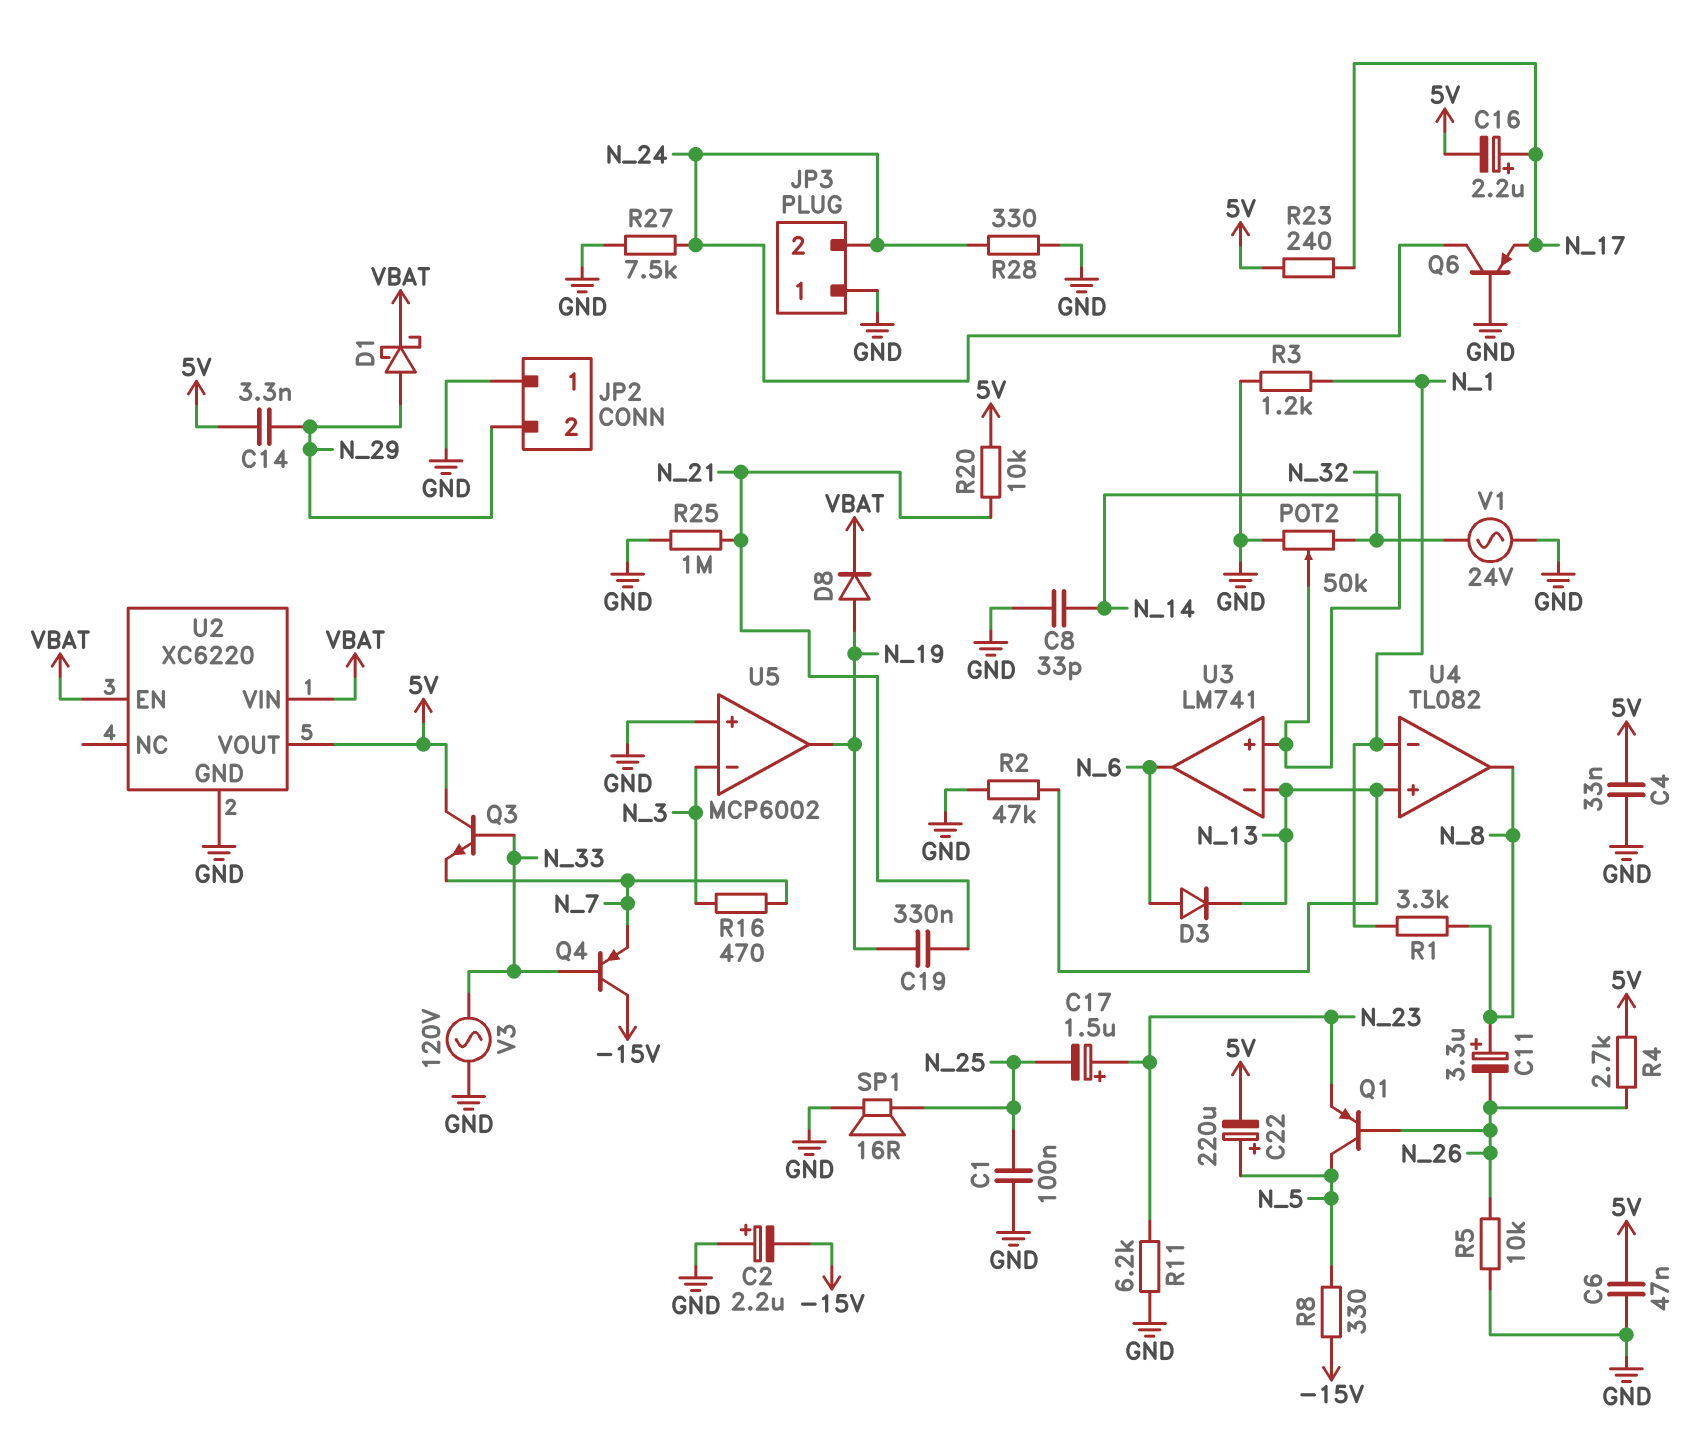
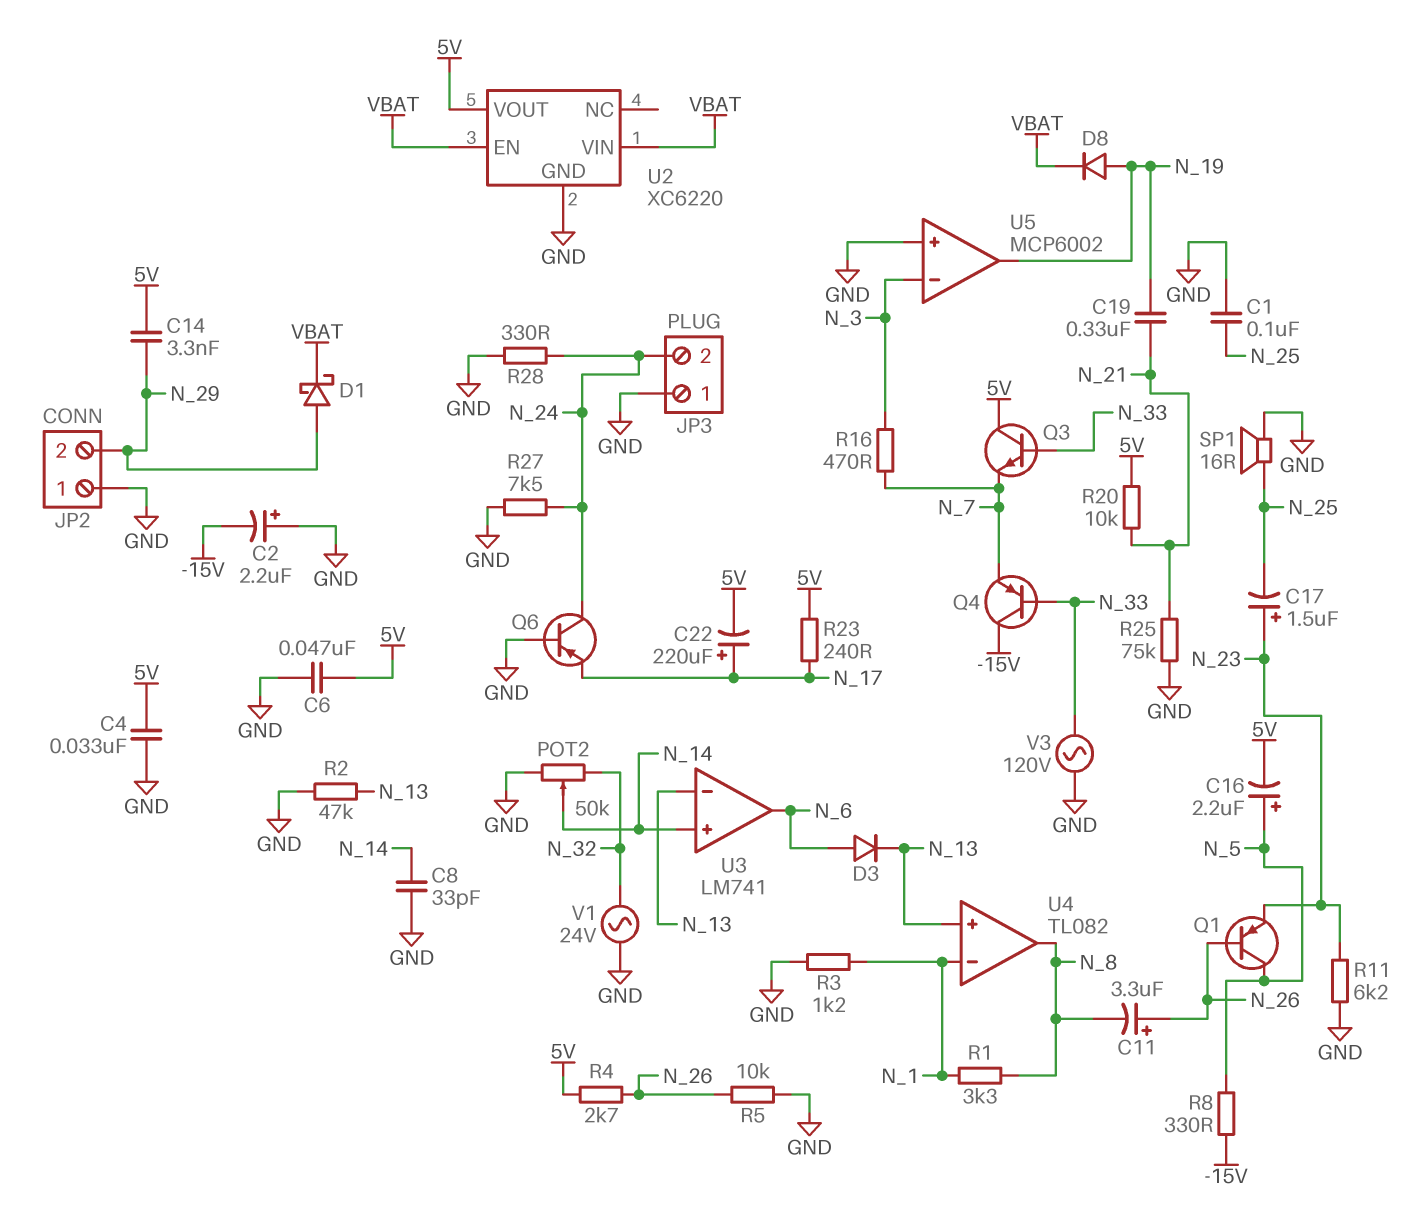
C11: 3.3uF (plus N_8, minus N_26) -> 3.3uF (plus N_26, minus N_8)
C16: 2.2uF (plus N_17, minus 5V) -> 2.2uF (plus N_5, minus 5V)
C22: 220uF (plus N_5, minus 5V) -> 220uF (plus N_17, minus 5V)
R25: 1M (GND, N_21) -> 75k (GND, N_21)

